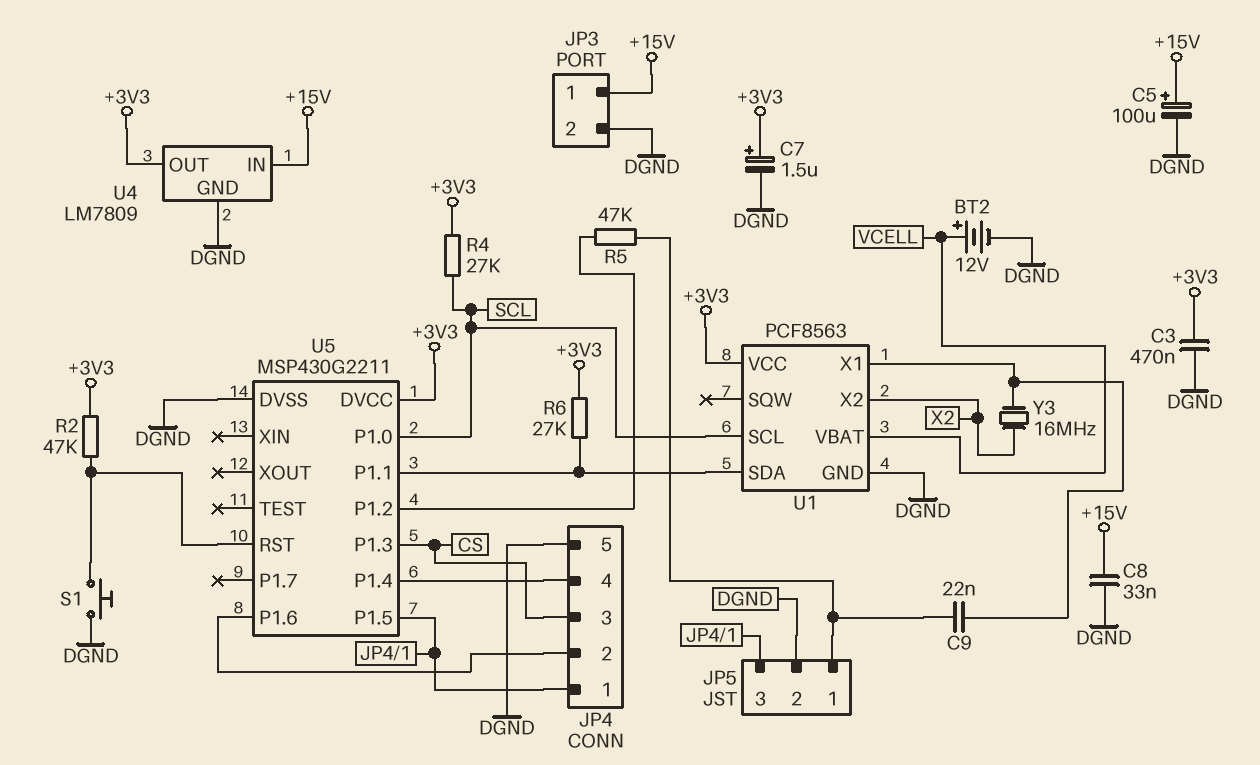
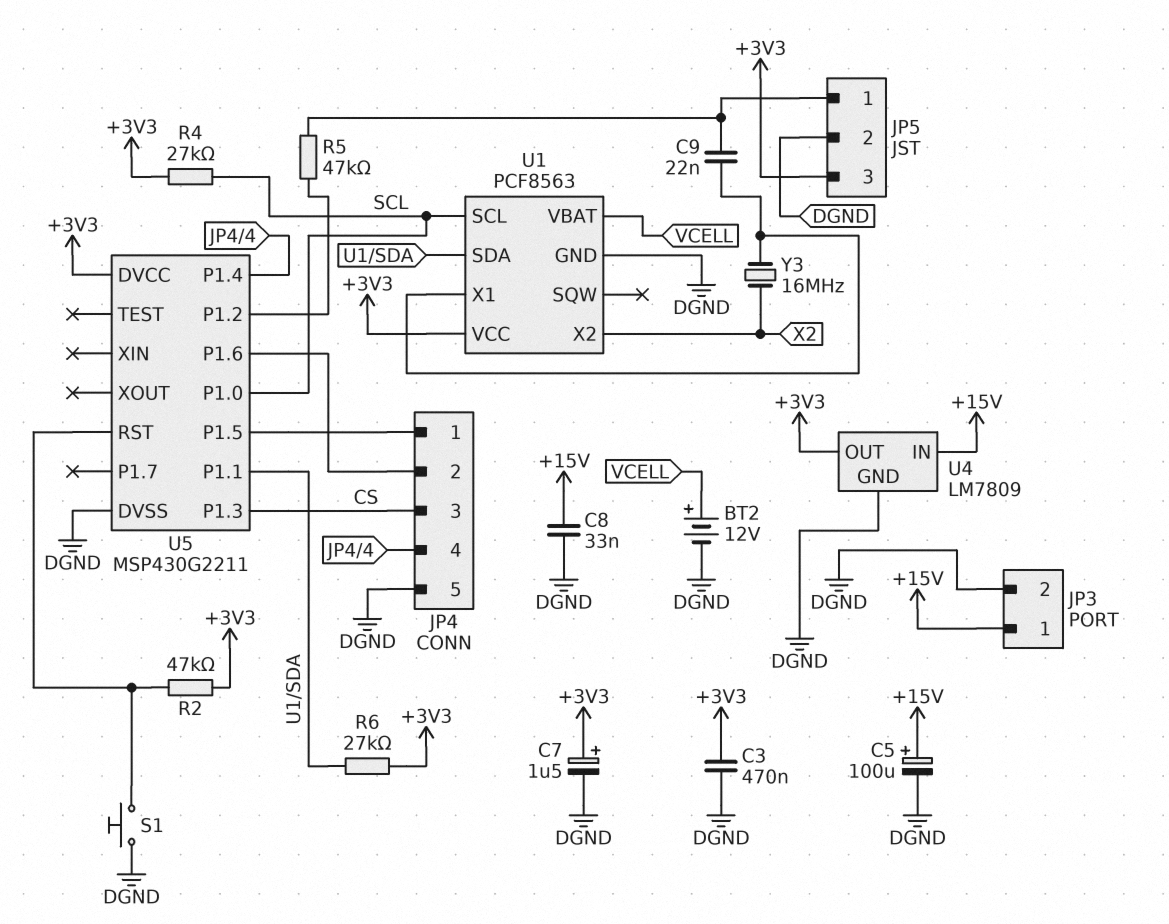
JP5 pin 3: JP4/1 -> +3V3

